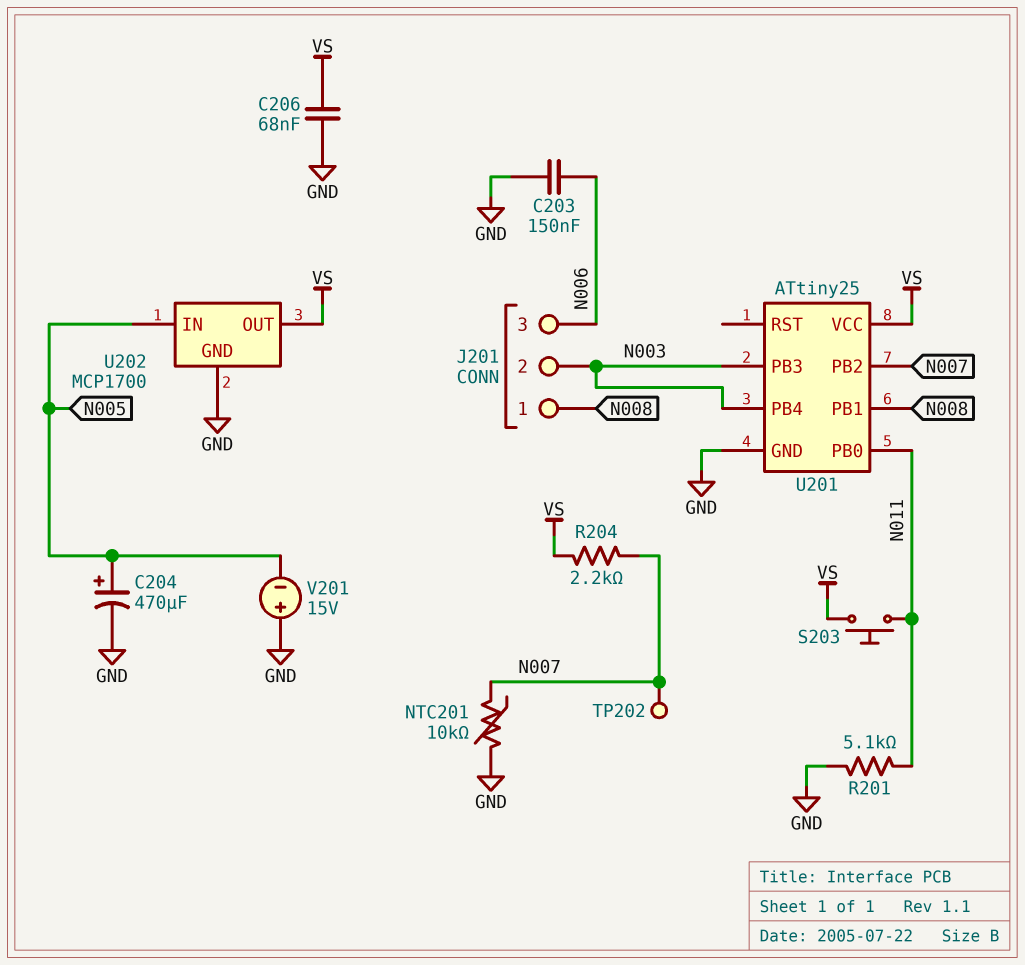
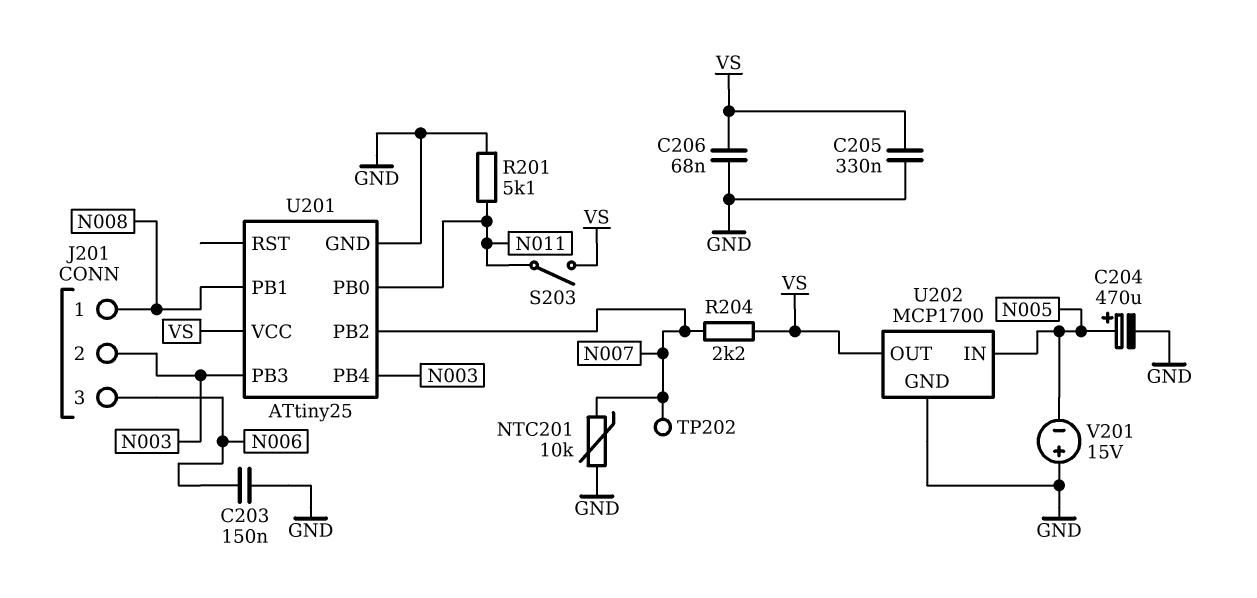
C205: none -> 330nF (GND, VS)
S203: button (N011, VS) -> switch (N011, VS)

